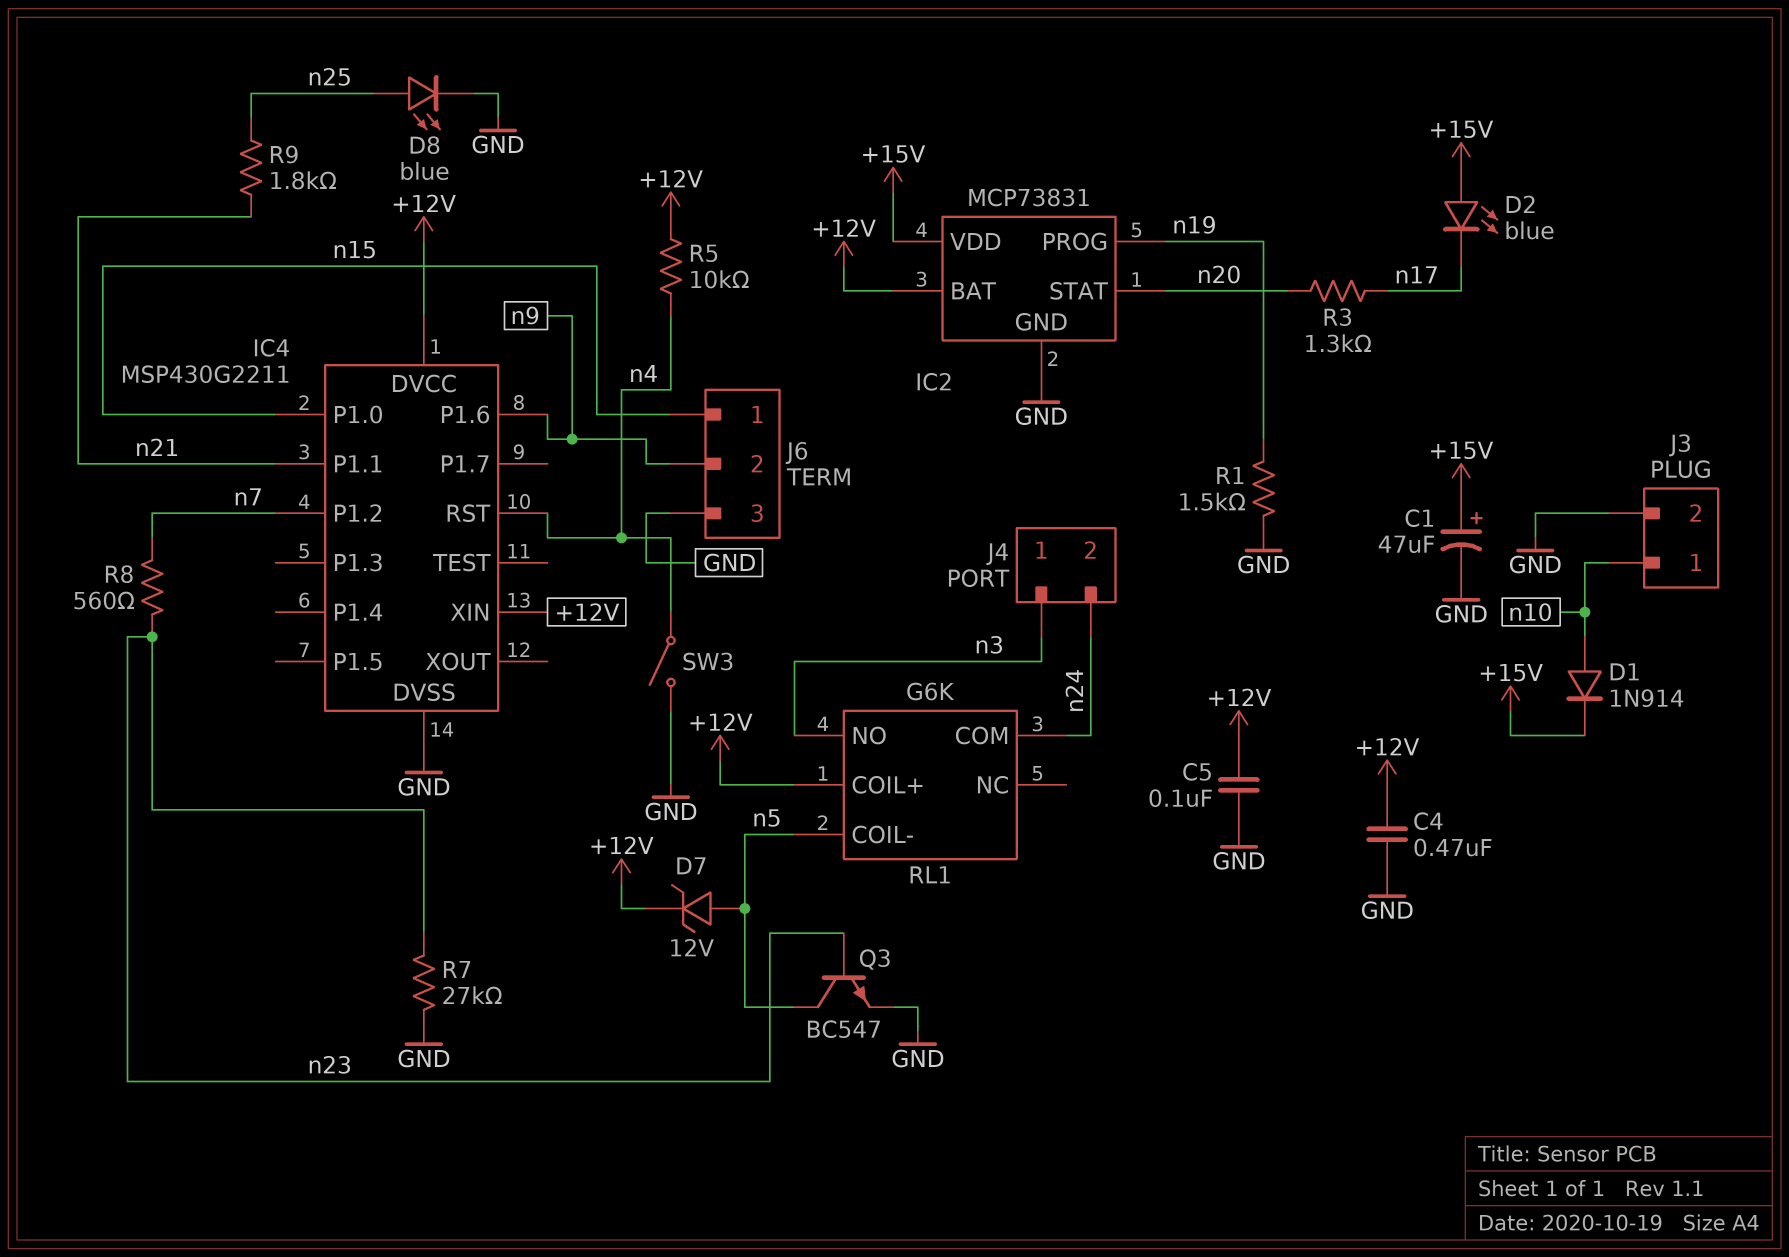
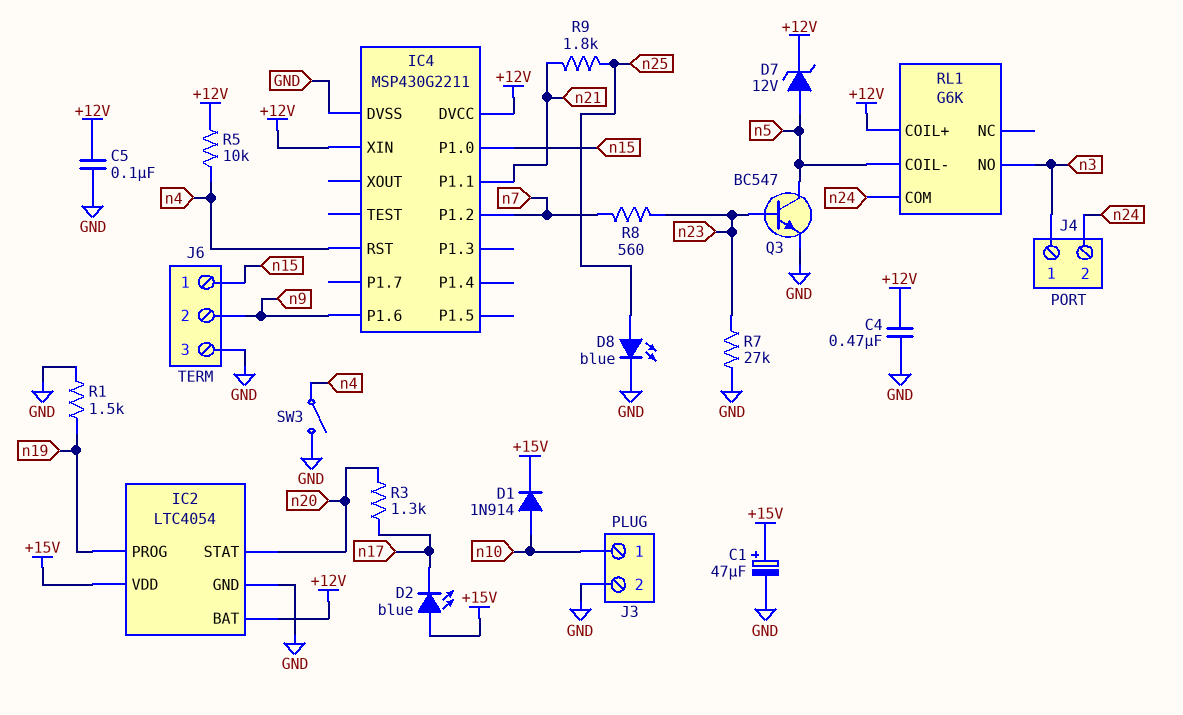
IC2: MCP73831 -> LTC4054

